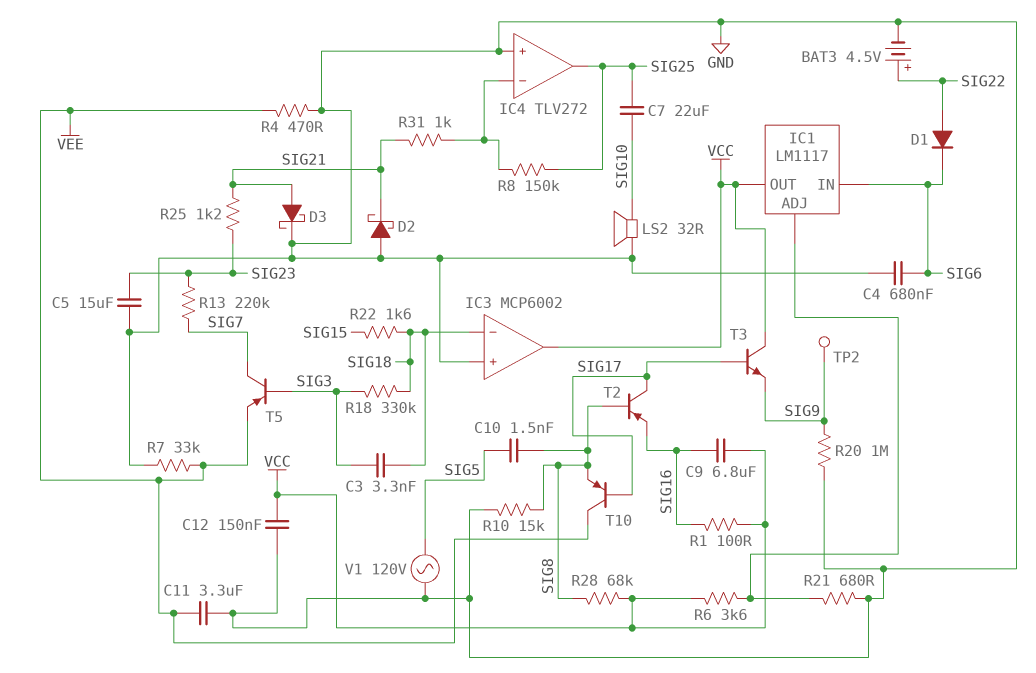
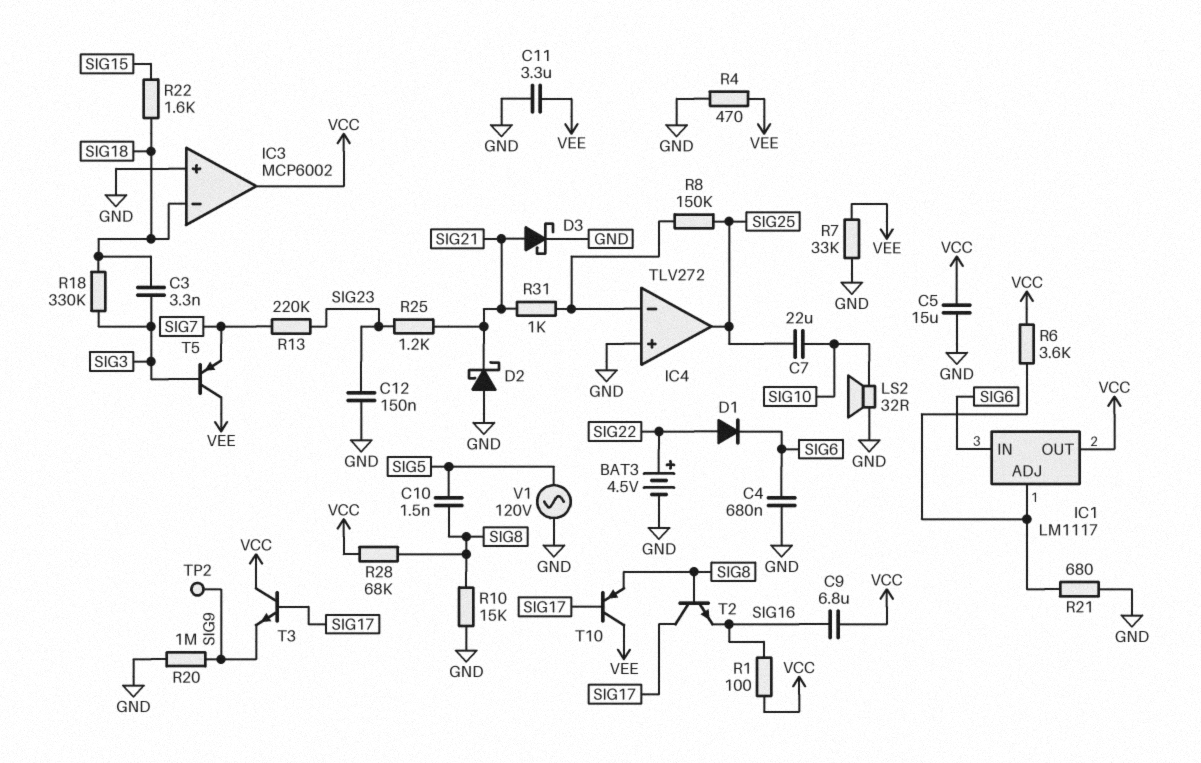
C5: 15uF (GND, SIG23) -> 15uF (GND, VCC)
C12: 150nF (GND, VCC) -> 150nF (GND, SIG23)
T2: PNP (B SIG8, C SIG17, E SIG16) -> NPN (B SIG8, C SIG17, E SIG16)
T5: PNP (B SIG3, C SIG7, E VEE) -> PNP (B SIG3, C VEE, E SIG7)

